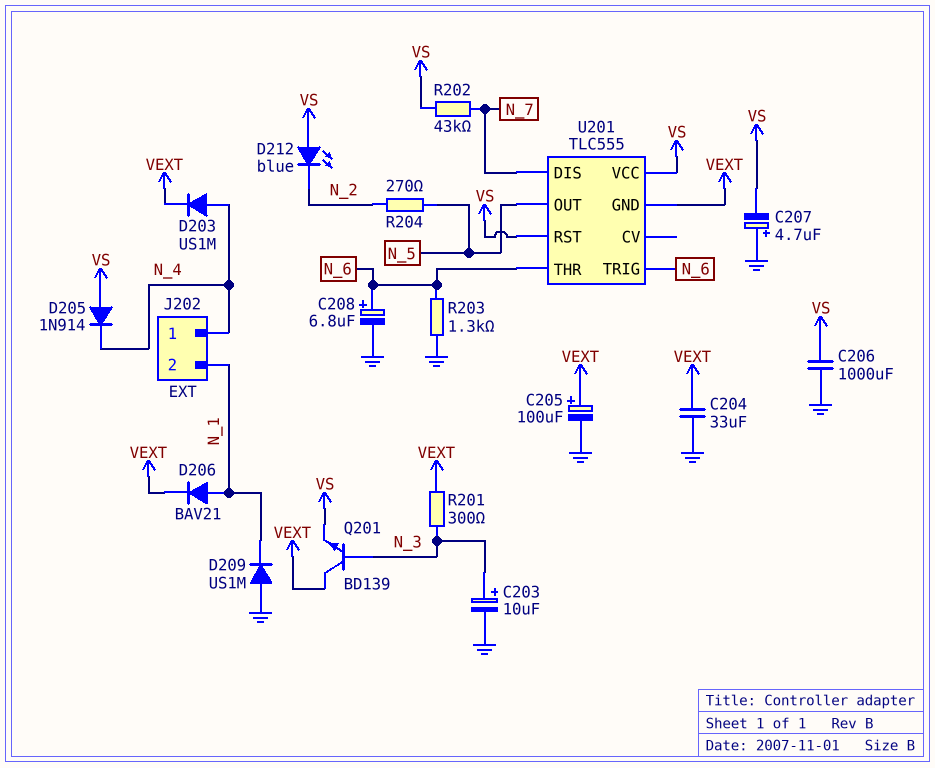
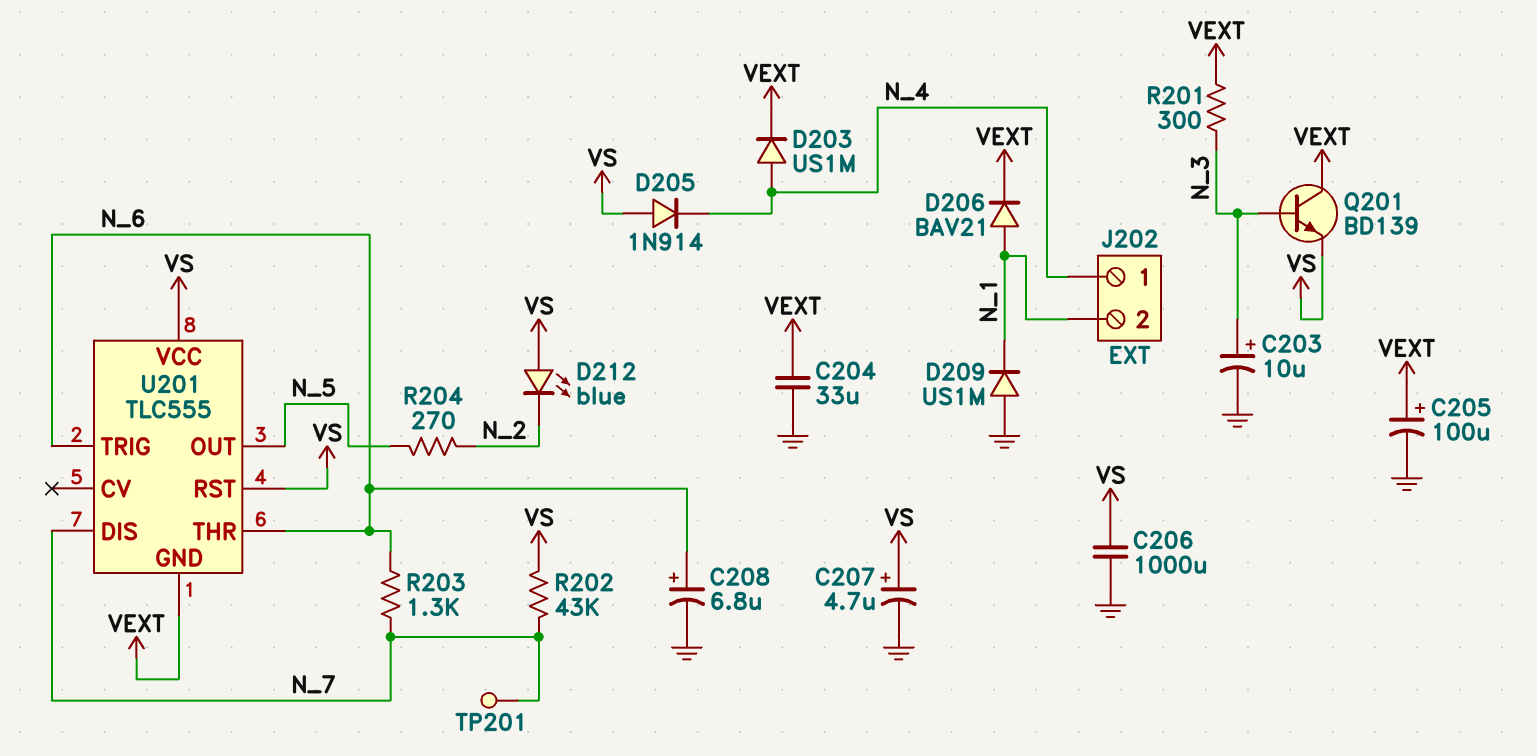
C207: 4.7uF (plus GND, minus VS) -> 4.7uF (plus VS, minus GND)
R203: 1.3k (GND, N_6) -> 1.3k (N_6, N_7)
TP201: none -> test point (N_7)

